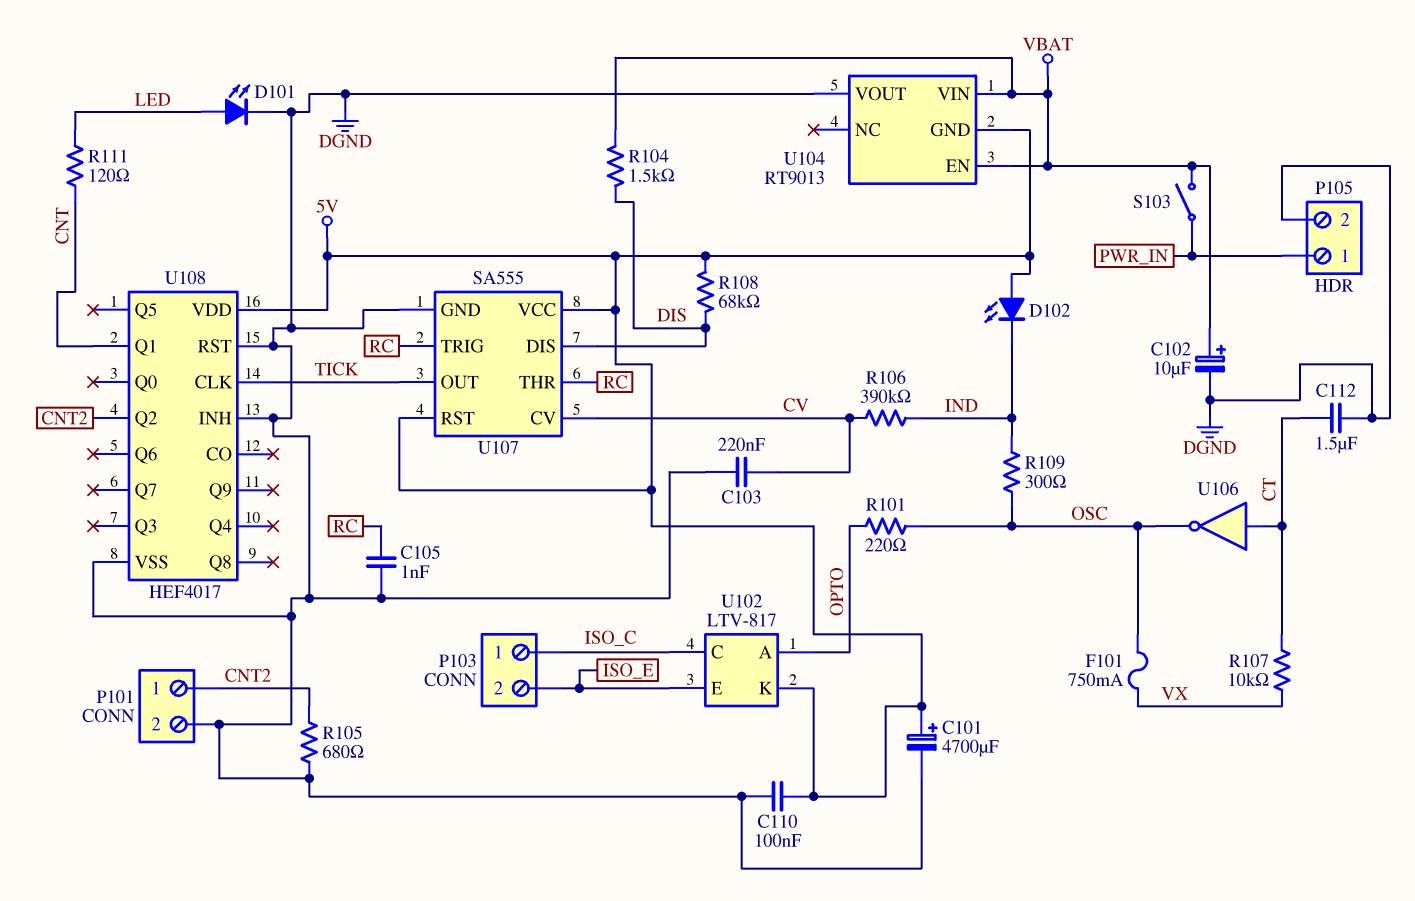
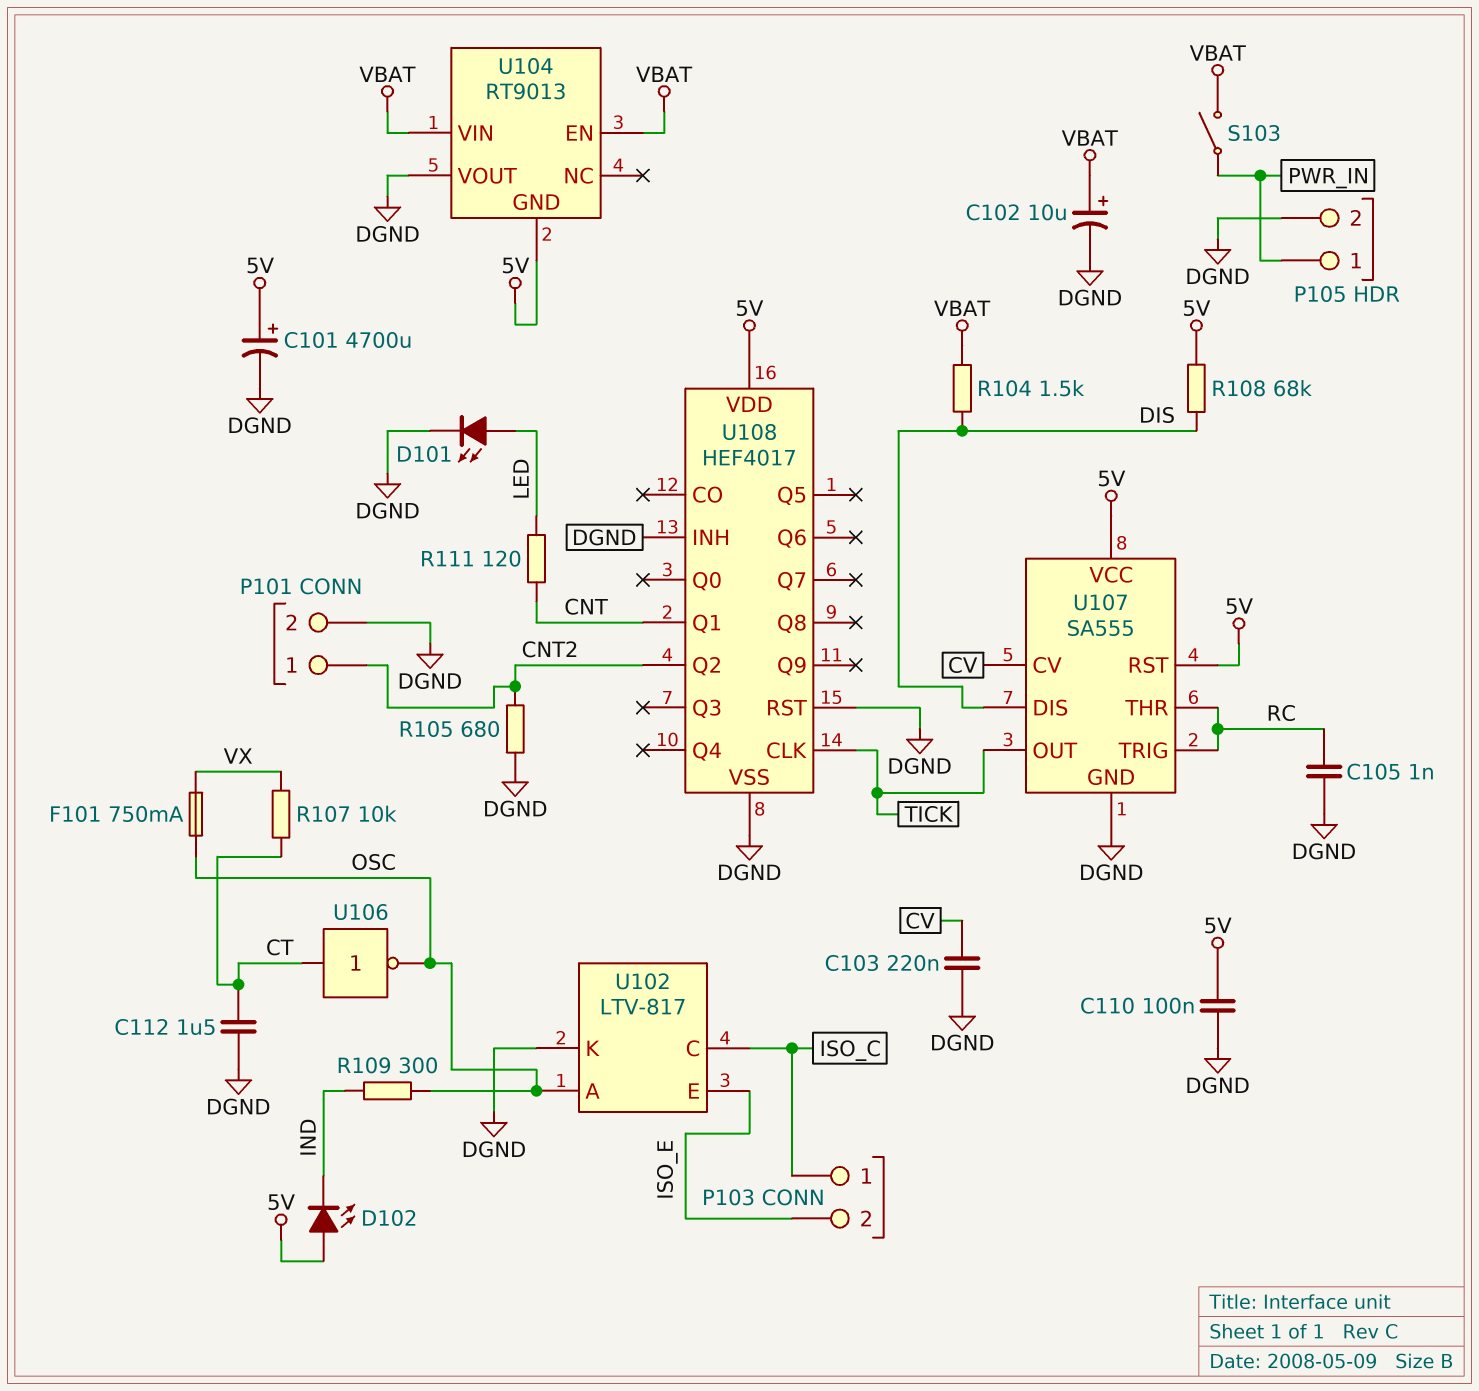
R101: 220 (OPTO, OSC) -> none
R106: 390k (CV, IND) -> none
U102 pin A: OPTO -> OSC
U102 pin K: 5V -> DGND

